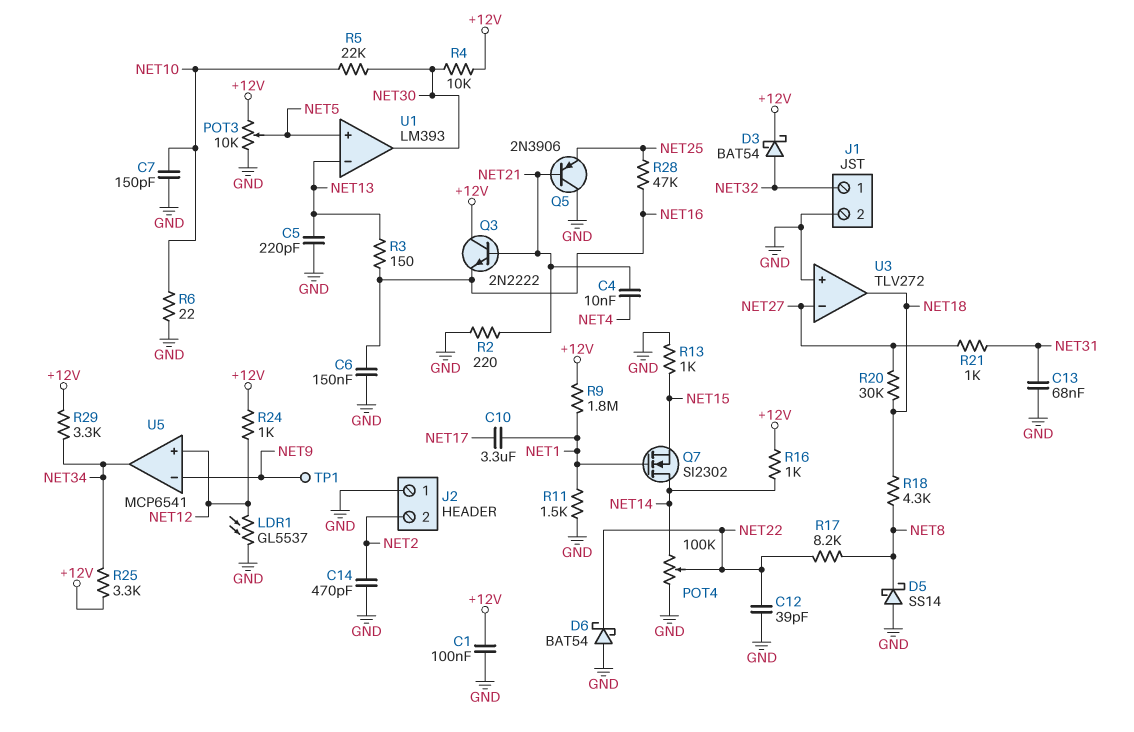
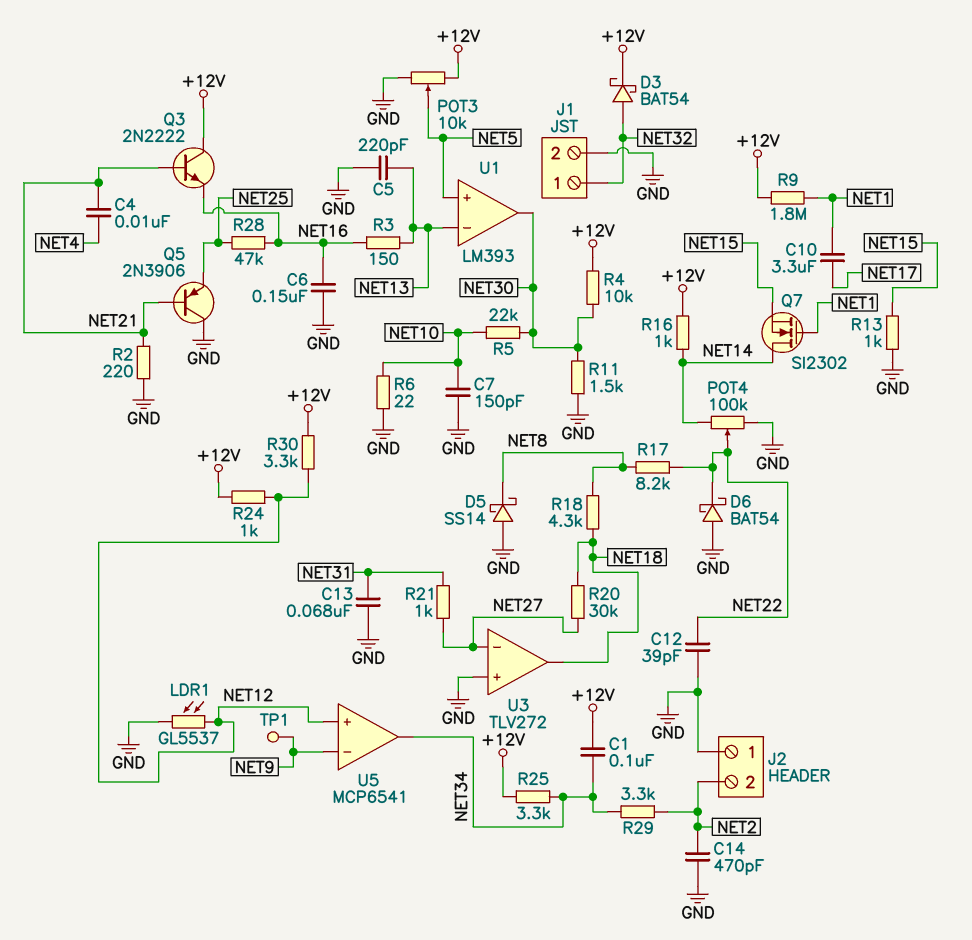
C1: 100nF (+12V, GND) -> 100nF (+12V, NET34)
R11: 1.5k (GND, NET1) -> 1.5k (GND, NET30)
R29: 3.3k (+12V, NET34) -> 3.3k (NET2, NET34)
R30: none -> 3.3k (+12V, NET12)

